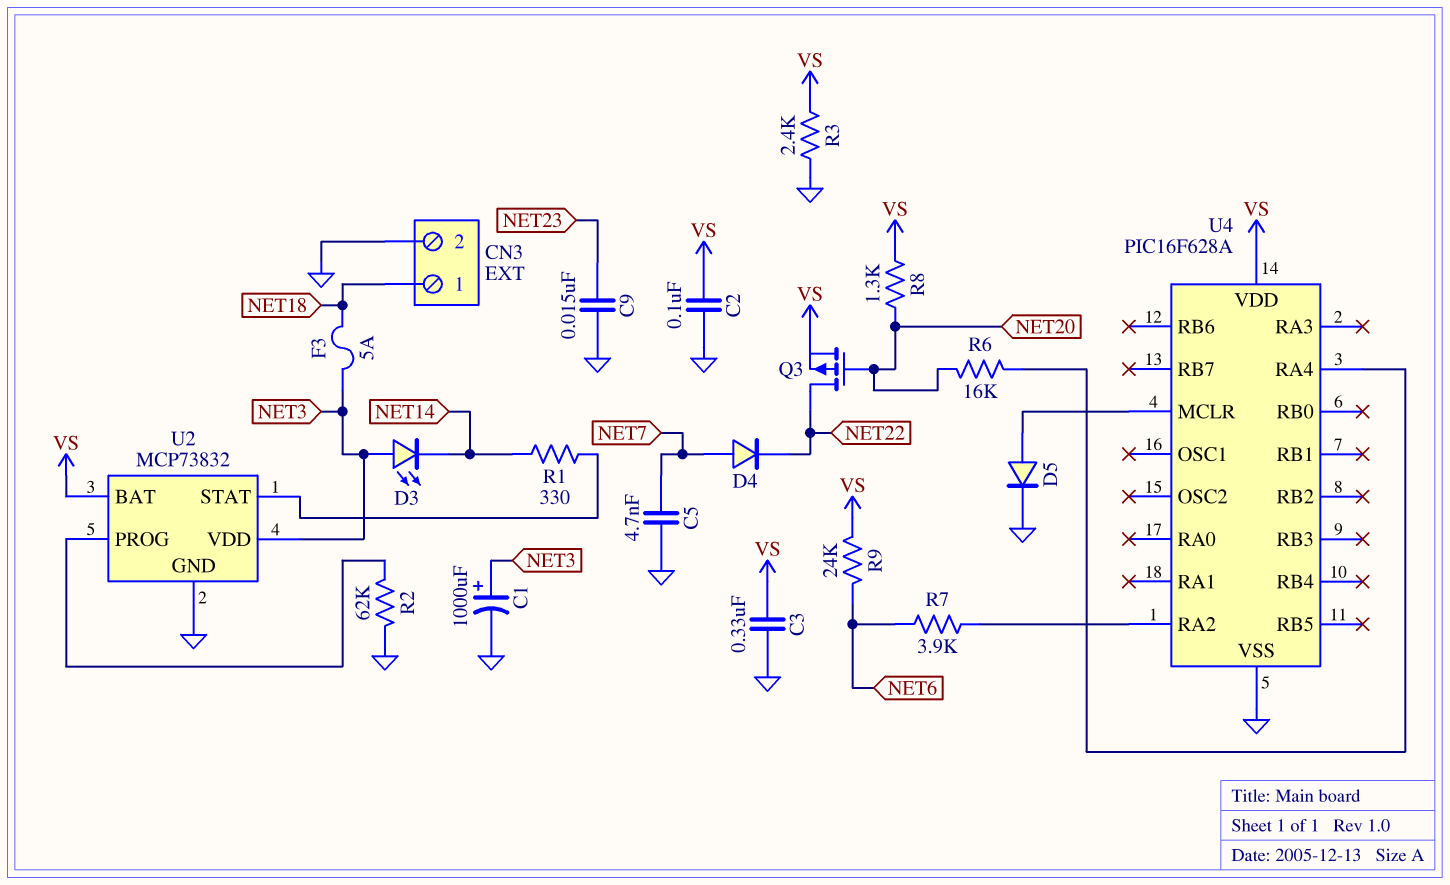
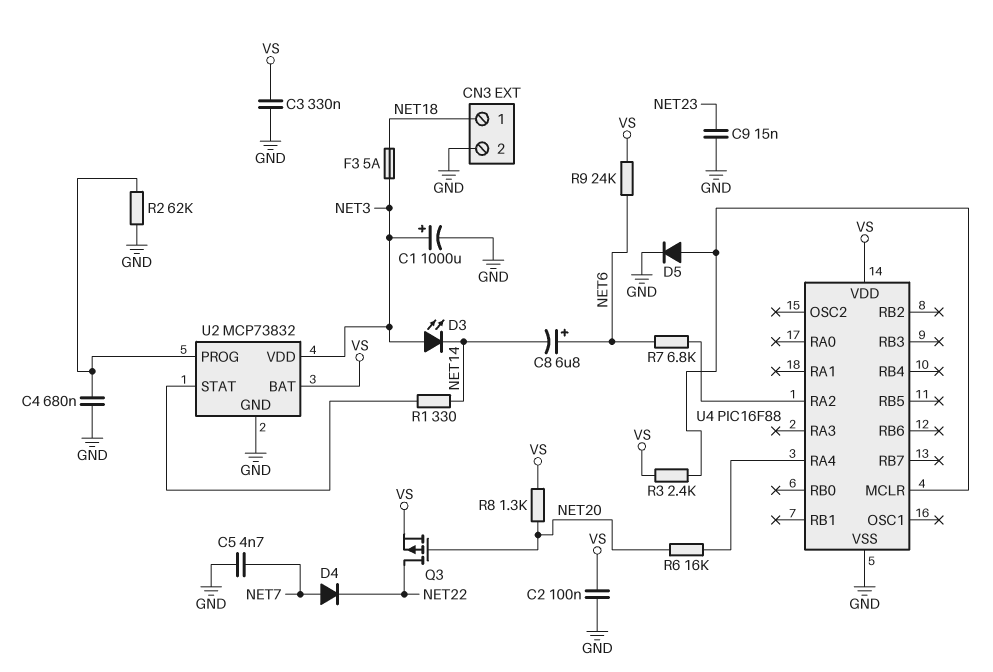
C4: none -> 680nF (GND, U2/PROG)
C8: none -> 6.8uF (plus NET6, minus NET14)
R3: 2.4k (GND, VS) -> 2.4k (U4/MCLR, VS)
R7: 3.9k (NET6, U4/RA2) -> 6.8k (NET6, U4/RA2)
U4: PIC16F628A -> PIC16F88

